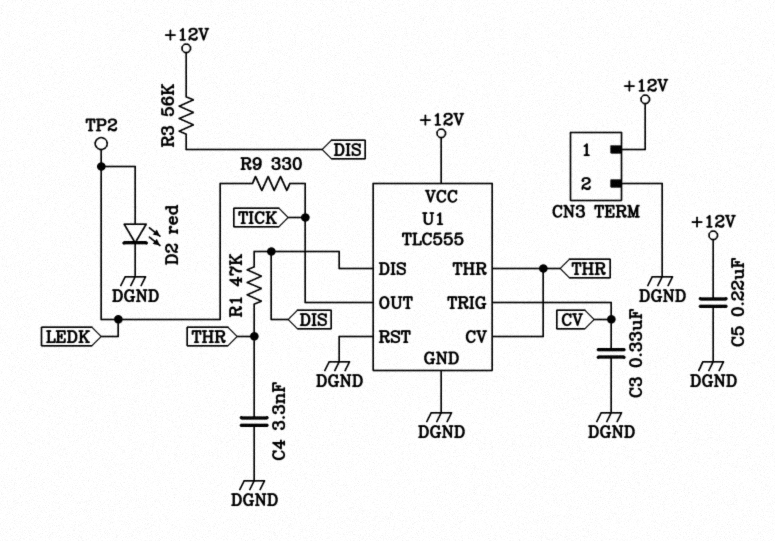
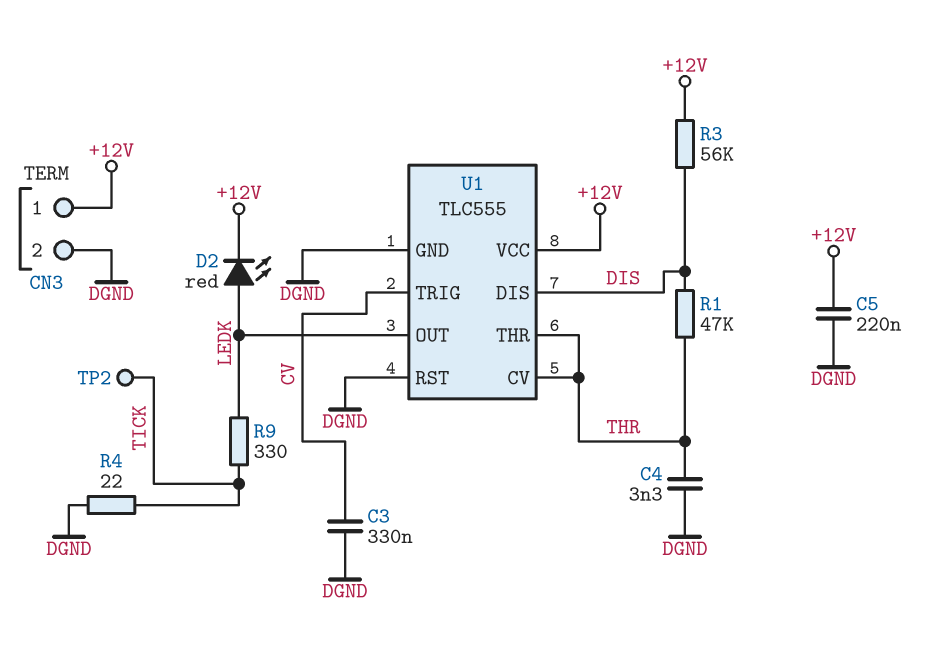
D2: LED red (A LEDK, K DGND) -> LED red (A LEDK, K +12V)
R4: none -> 22 (DGND, TICK)
TP2: test point (LEDK) -> test point (TICK)
U1 pin OUT: TICK -> LEDK

